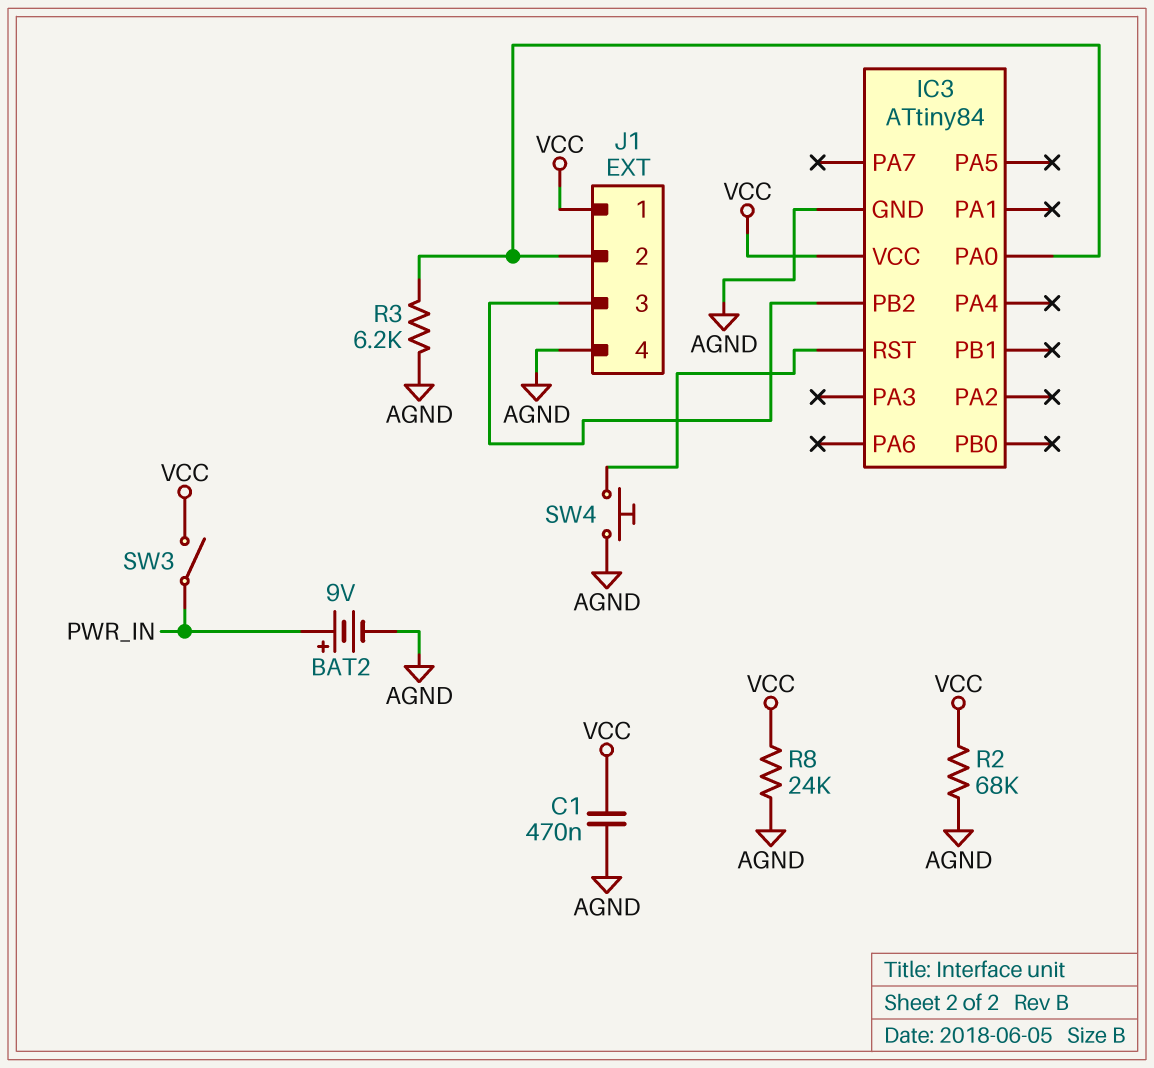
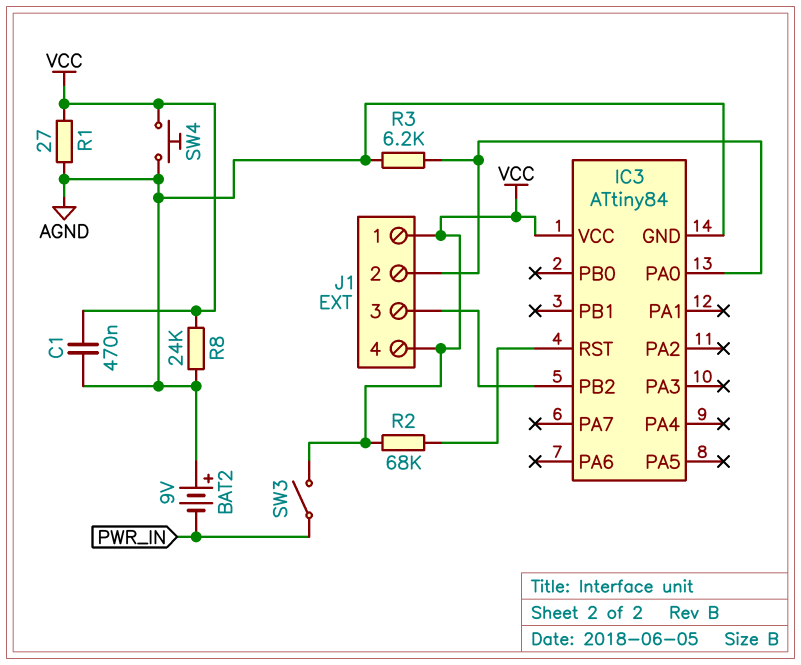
BAT2: 9V (plus PWR_IN, minus AGND) -> 9V (plus AGND, minus PWR_IN)
J1 pin 4: AGND -> VCC
R1: none -> 27 (AGND, VCC)
R2: 68k (AGND, VCC) -> 68k (IC3/RST, VCC)
SW4: button (AGND, IC3/RST) -> button (AGND, VCC)

